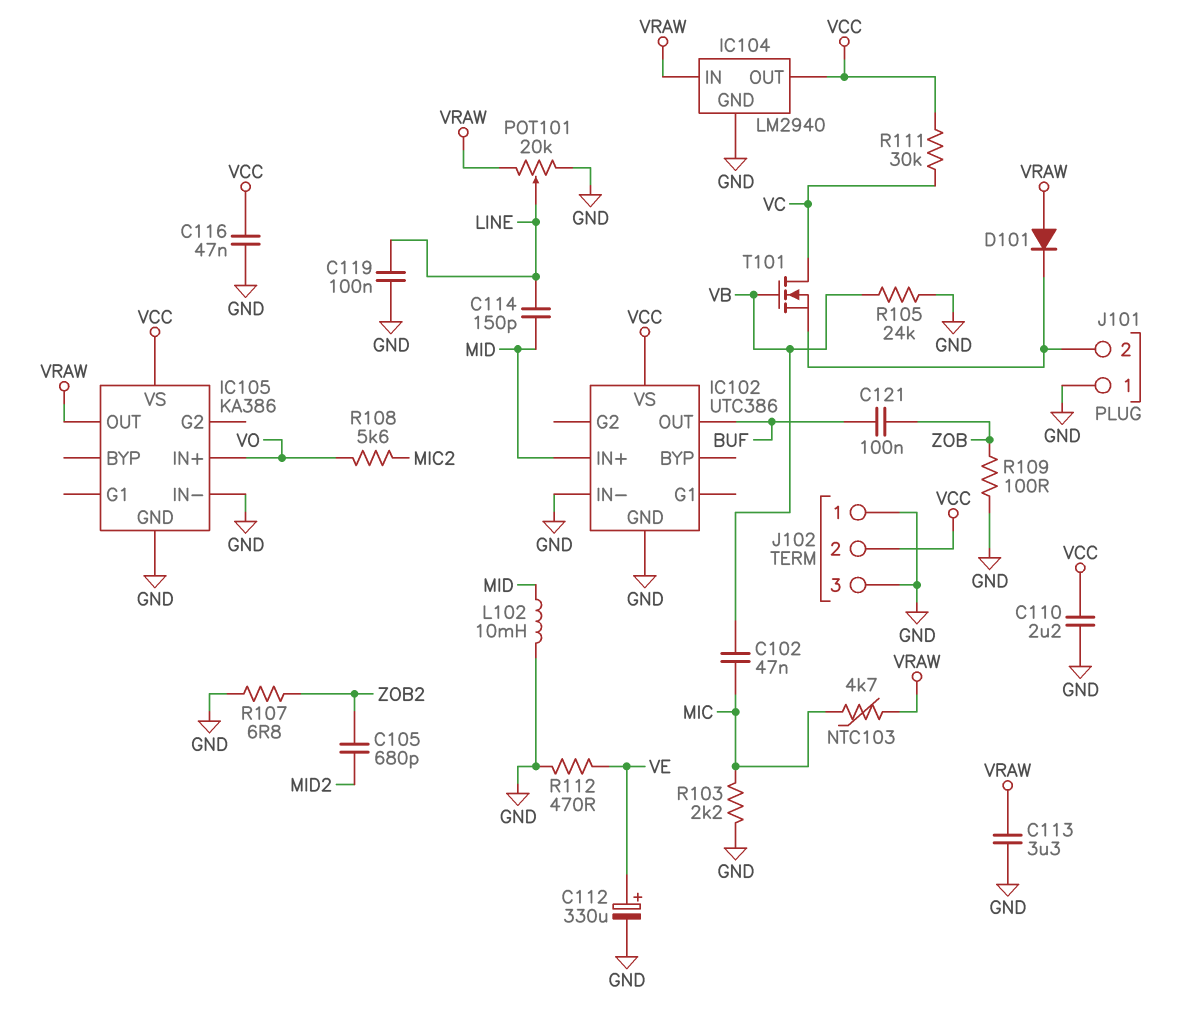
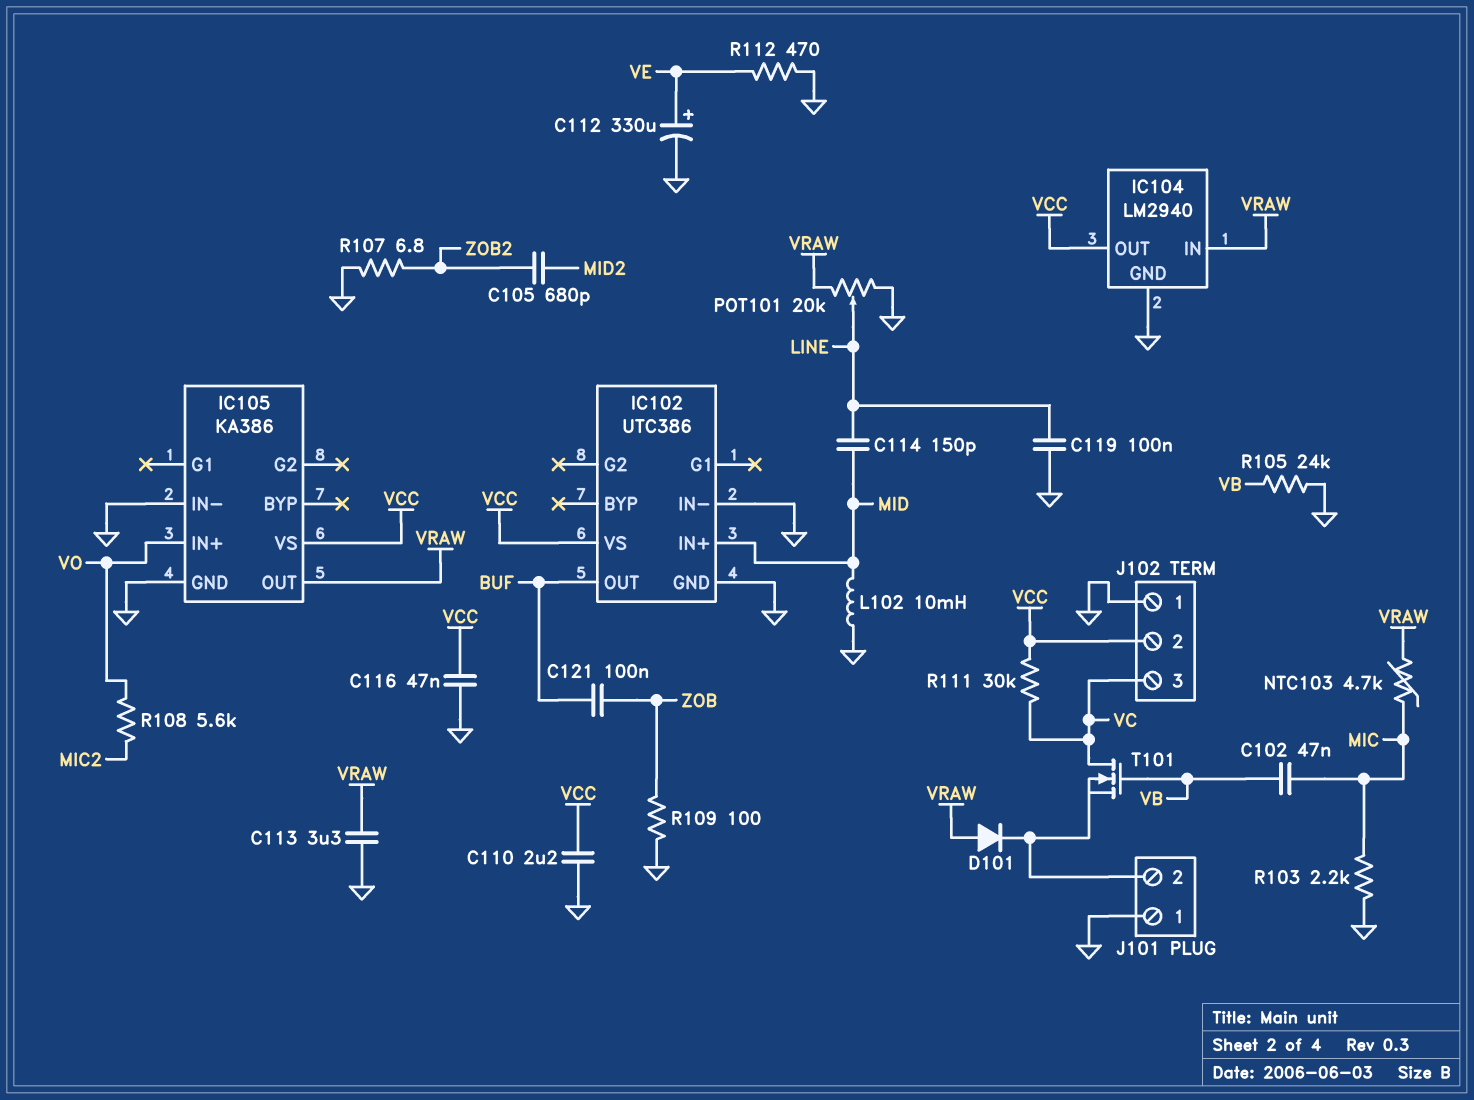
J102 pin 3: GND -> VC

